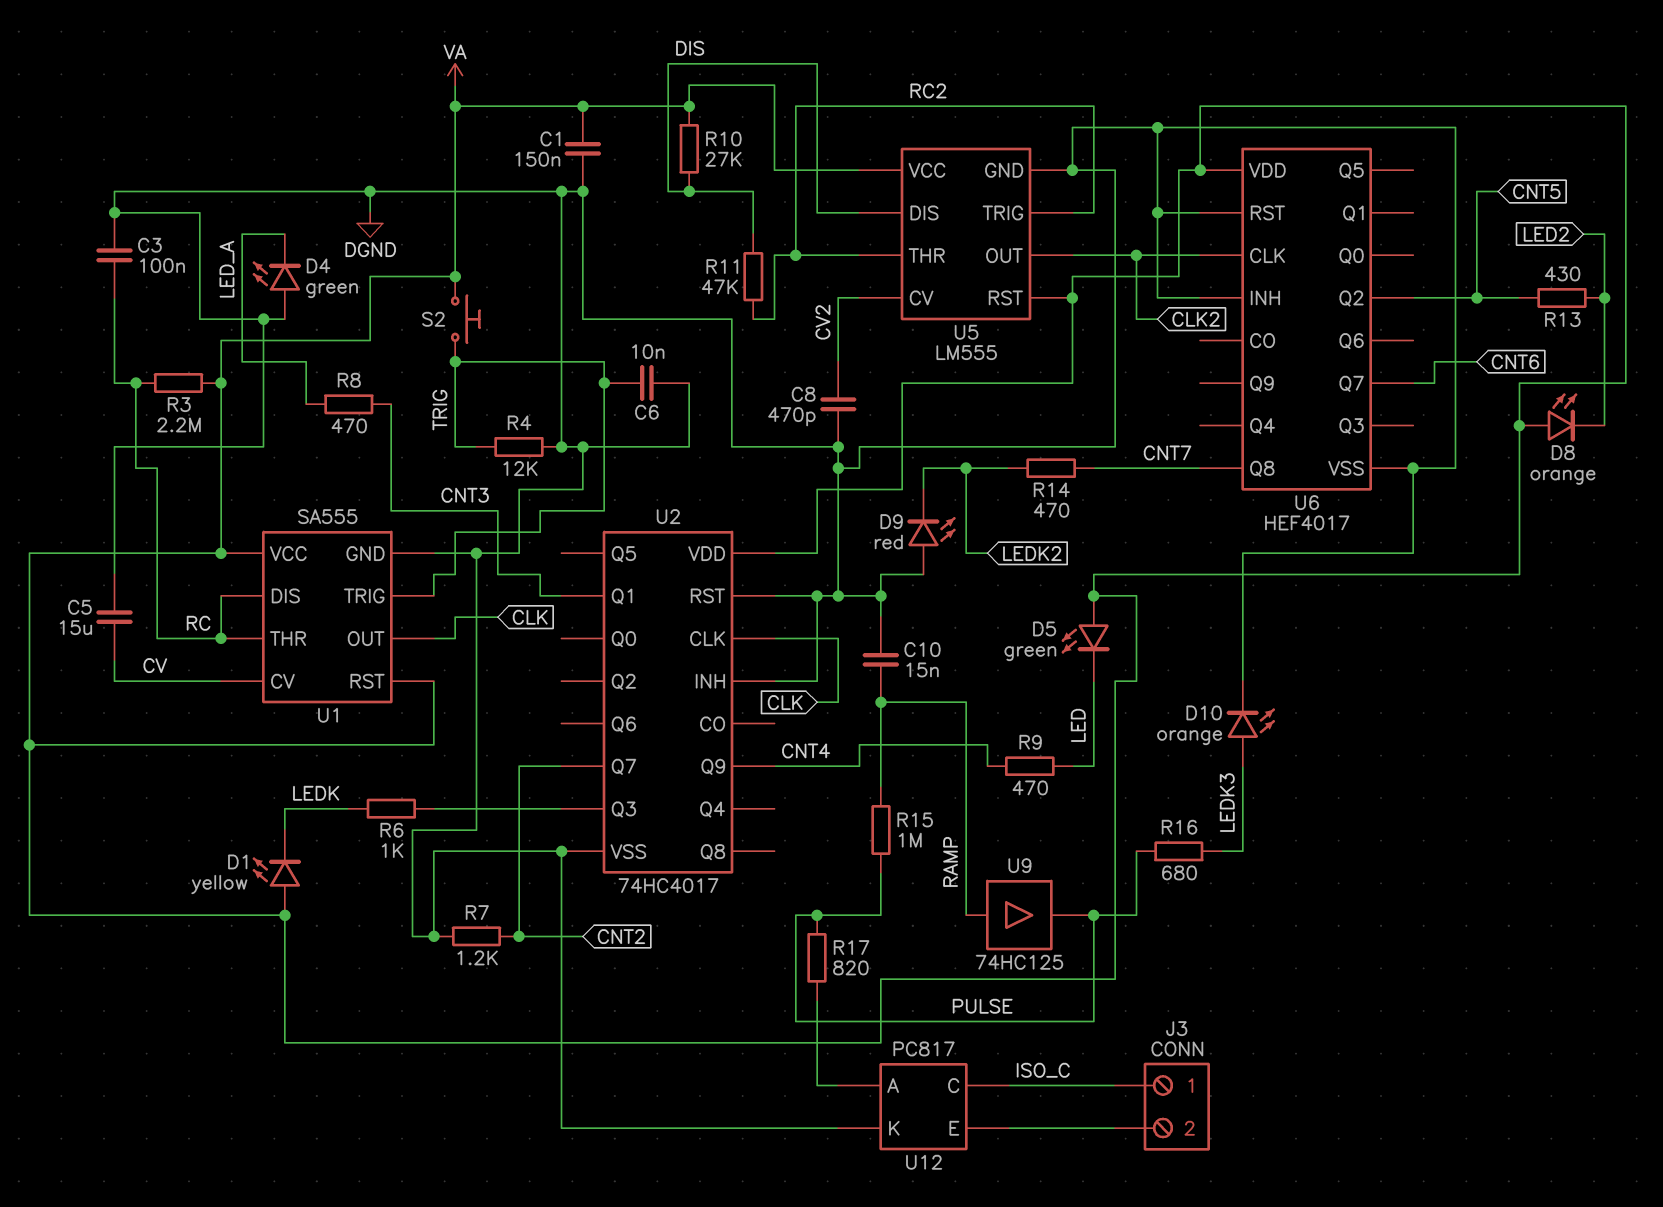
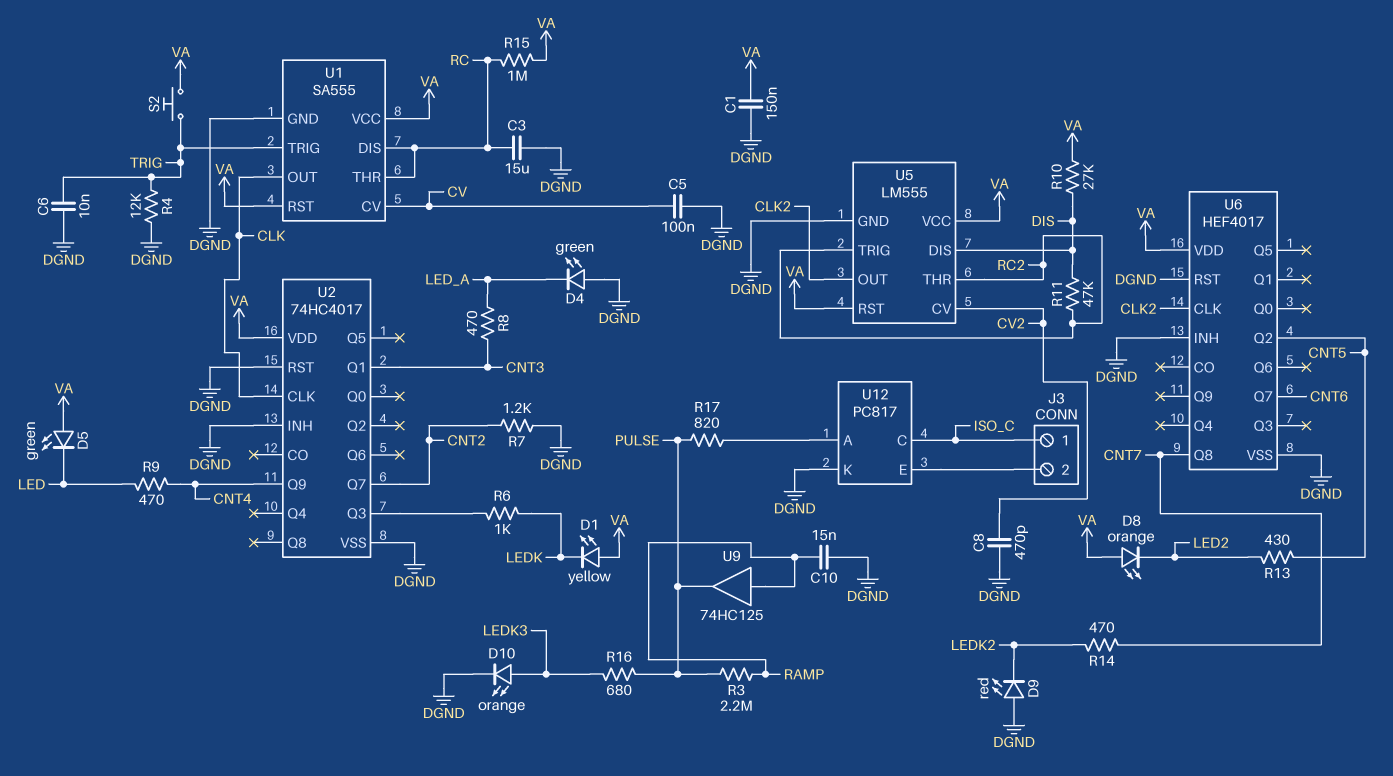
C3: 100nF (DGND, RC) -> 15uF (DGND, RC)
C5: 15uF (CV, DGND) -> 100nF (CV, DGND)
R3: 2.2M (RC, VA) -> 2.2M (PULSE, RAMP)
R15: 1M (PULSE, RAMP) -> 1M (RC, VA)

